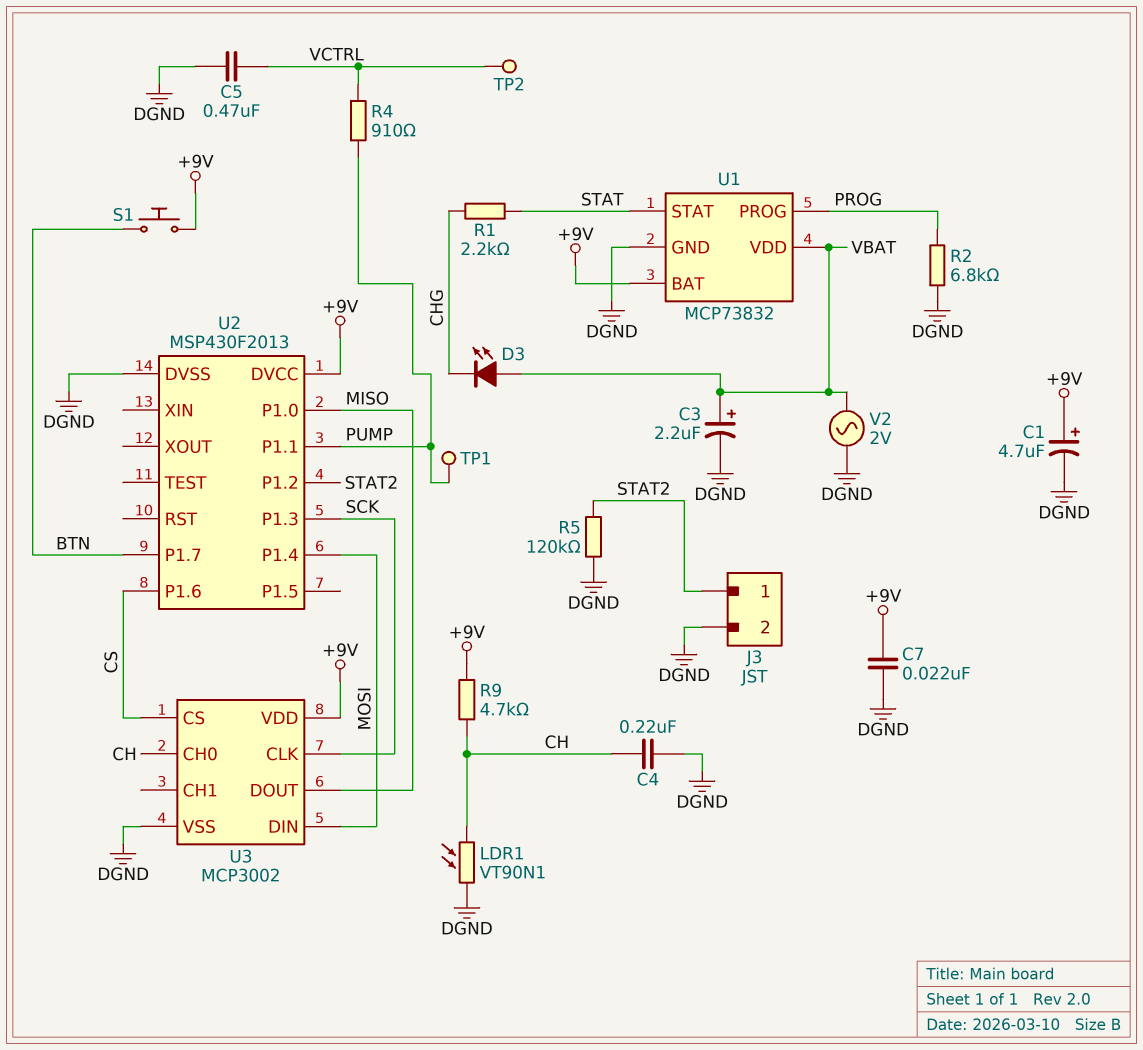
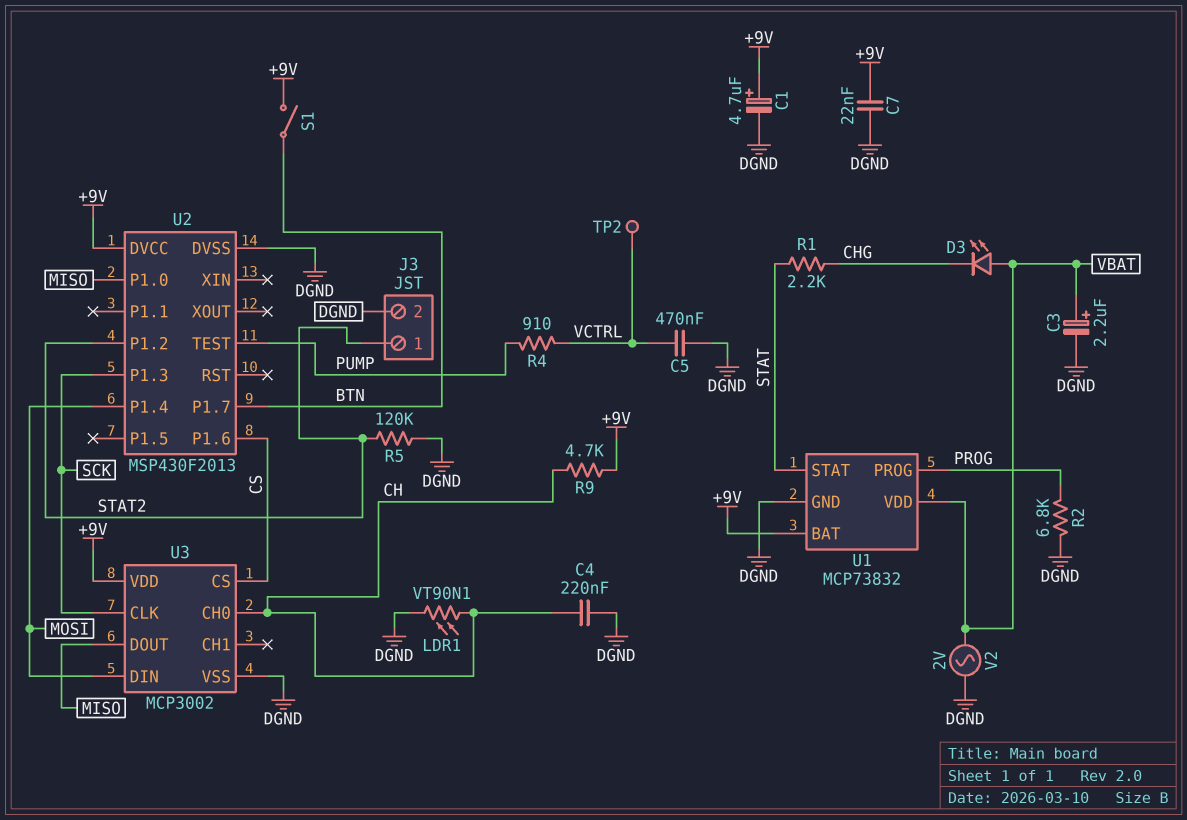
S1: button (+9V, BTN) -> switch (+9V, BTN)
TP1: test point (PUMP) -> none
U2 pin P1.1: PUMP -> none
U2 pin TEST: none -> PUMP

